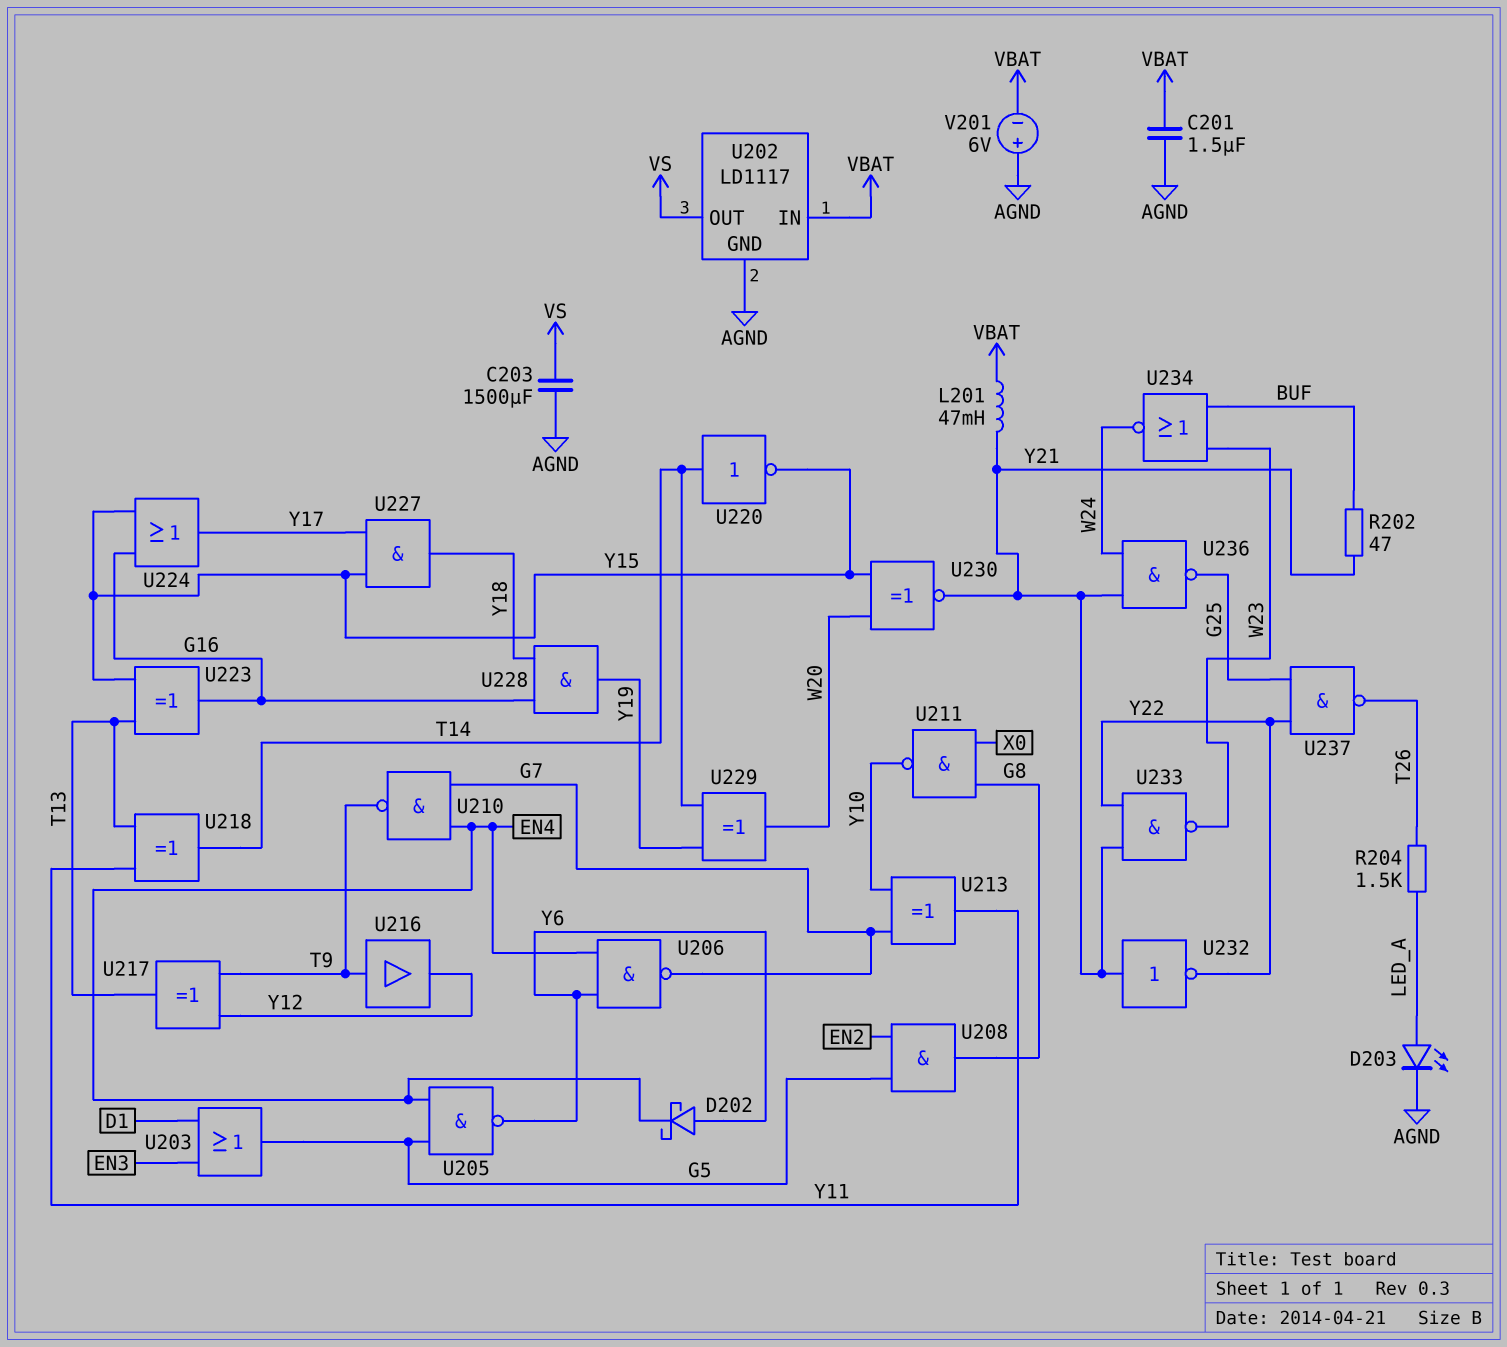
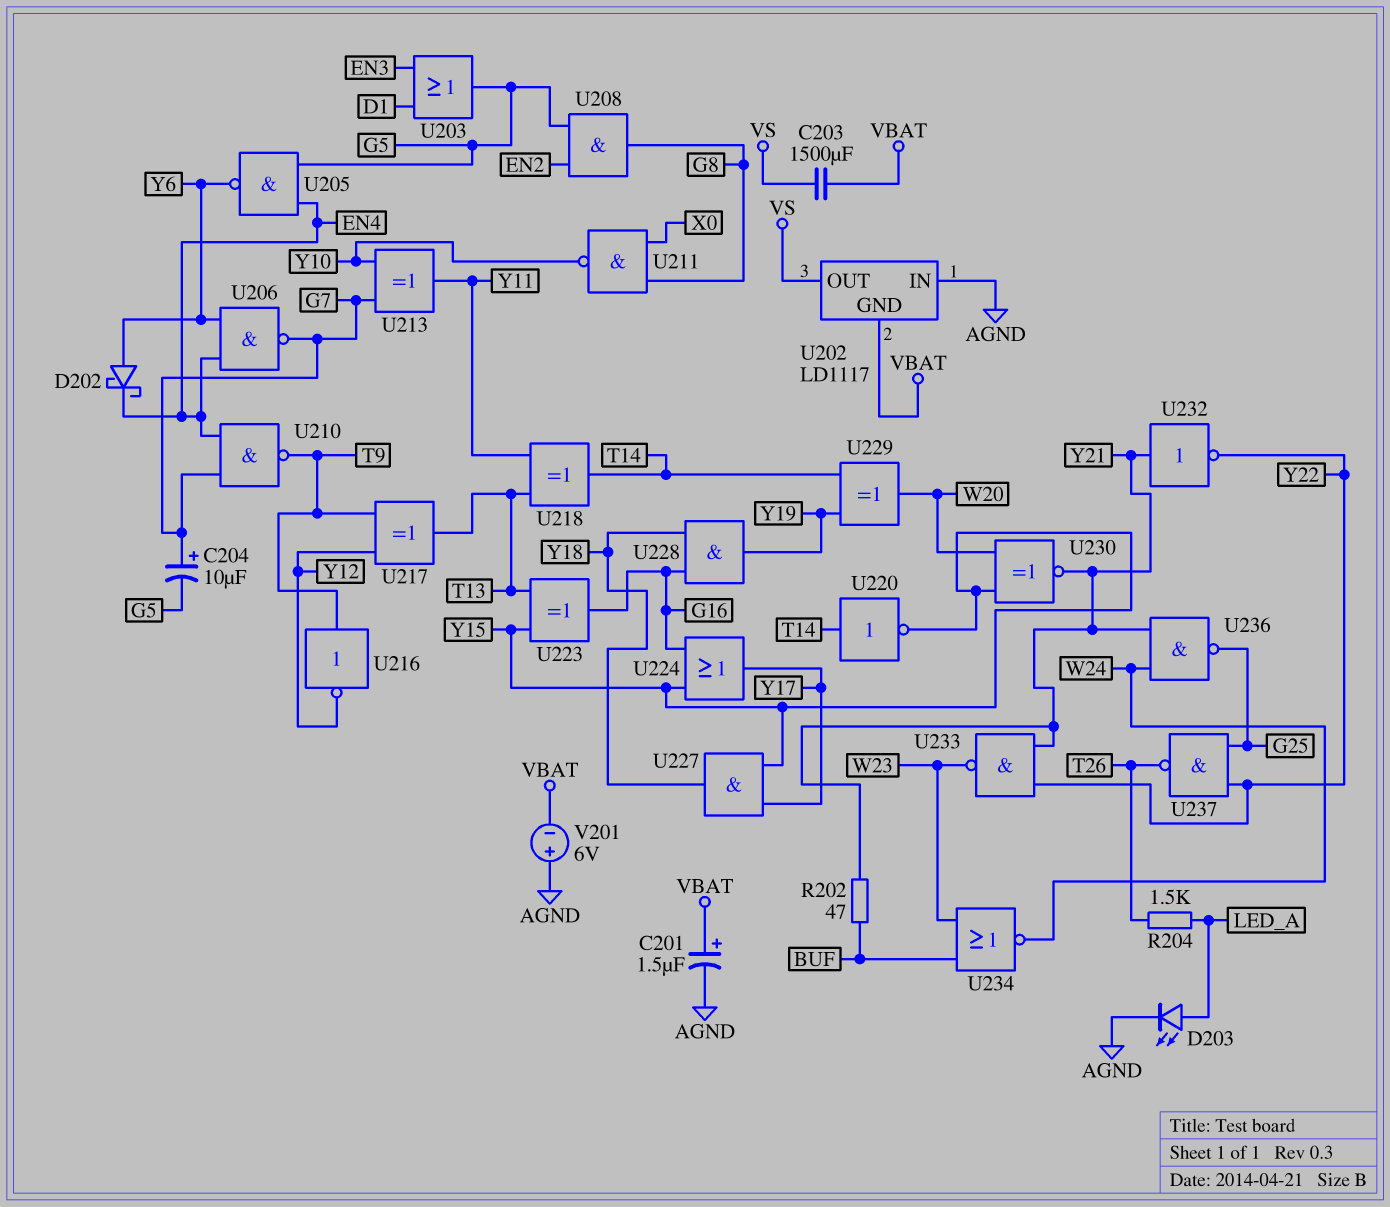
C201: 1.5uF (AGND, VBAT) -> 1.5uF (plus VBAT, minus AGND)
C203: 1500uF (AGND, VS) -> 1500uF (VBAT, VS)
C204: none -> 10uF (plus G7, minus G5)
L201: 47mH (VBAT, Y21) -> none
U202 pin GND: AGND -> VBAT
U202 pin IN: VBAT -> AGND
U216: buffer (in T9, out Y12) -> NOT (in T9, out Y12)

